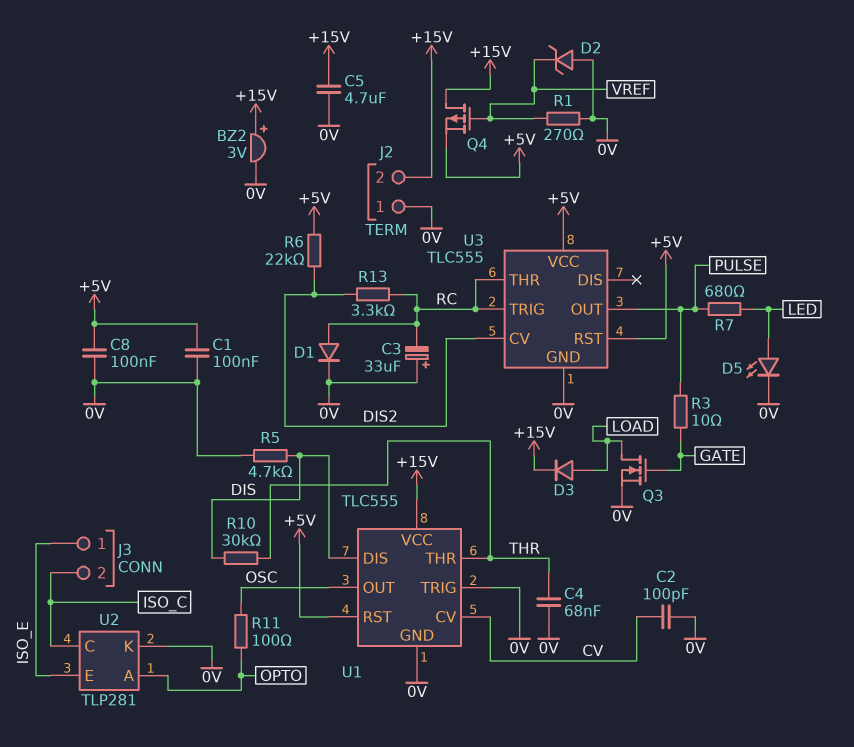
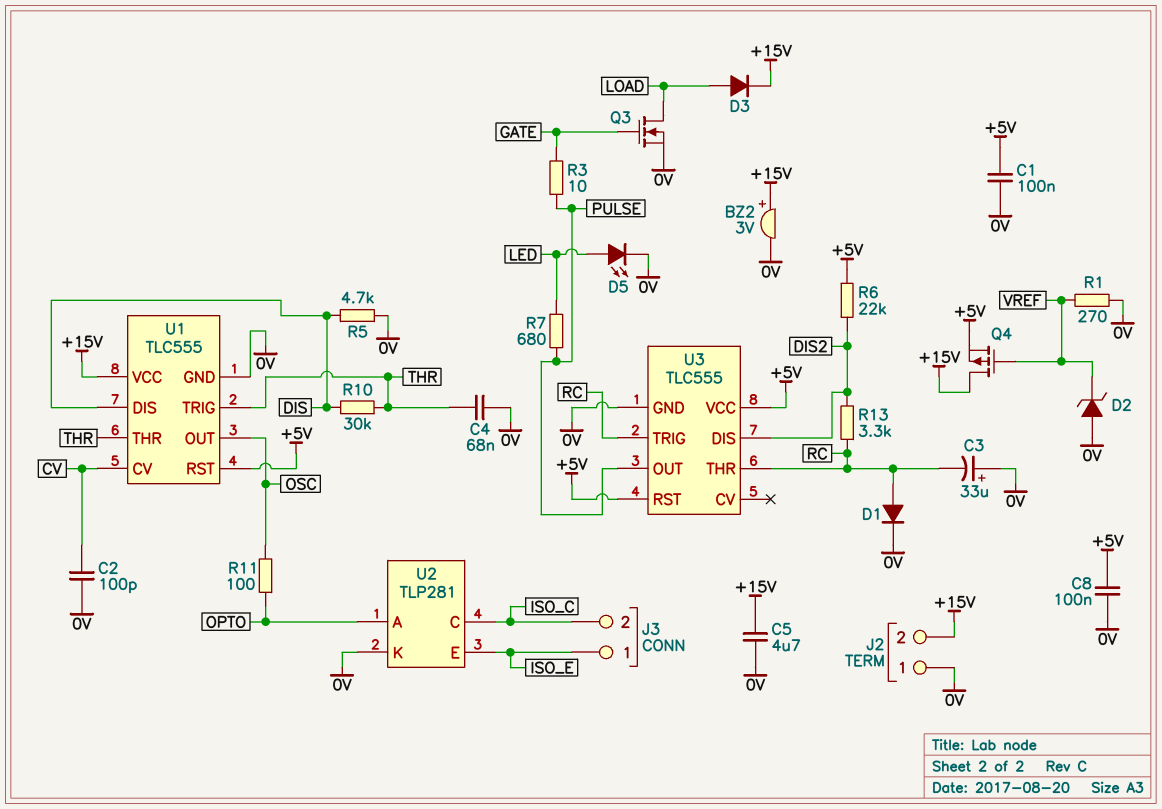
U1 pin TRIG: 0V -> THR
U3 pin CV: DIS2 -> none
U3 pin DIS: none -> DIS2

